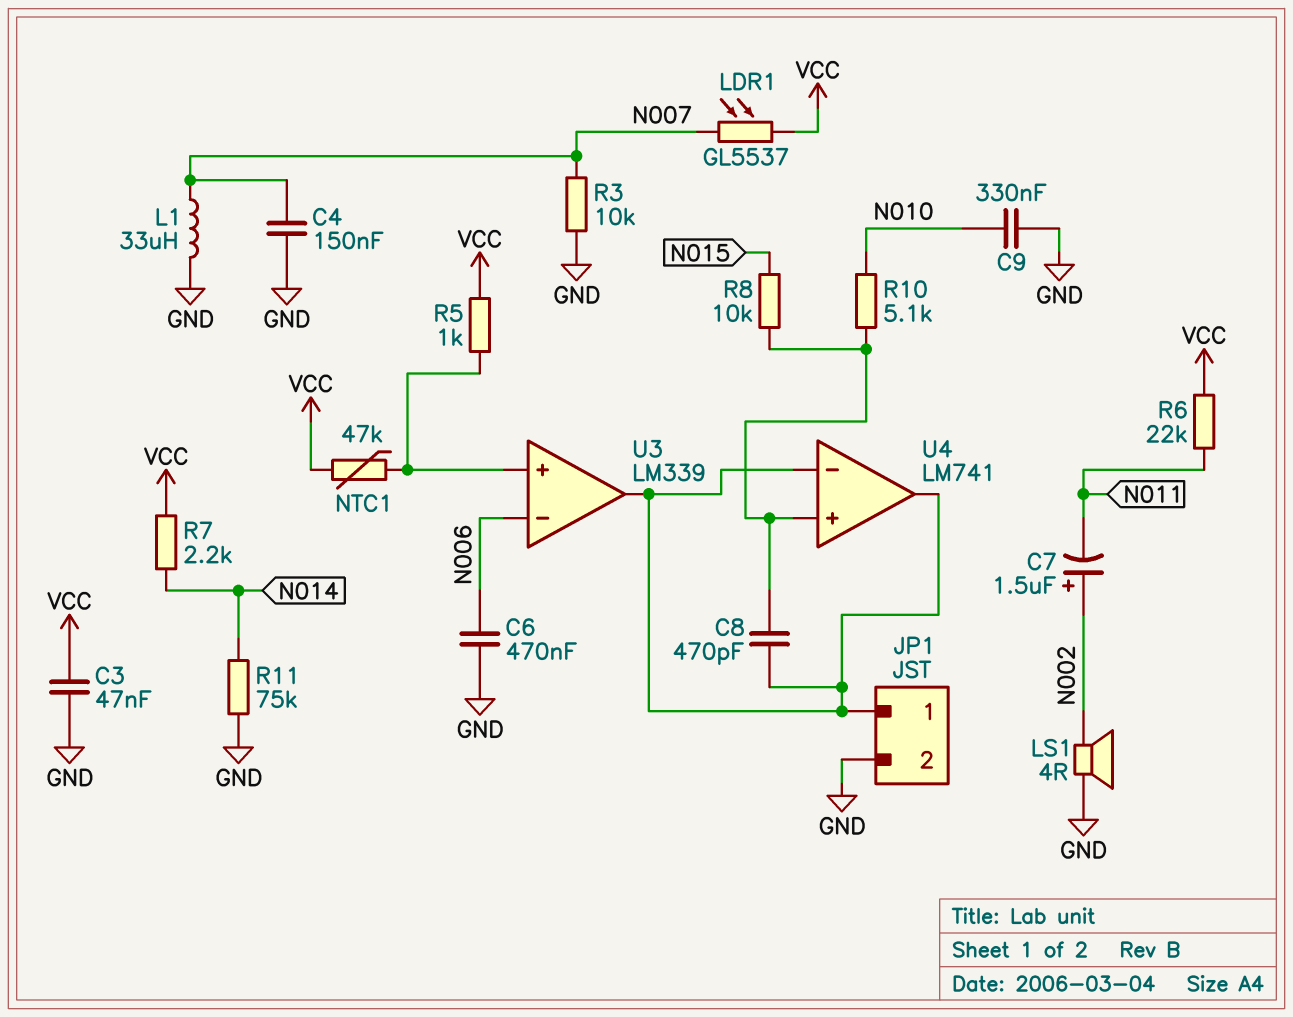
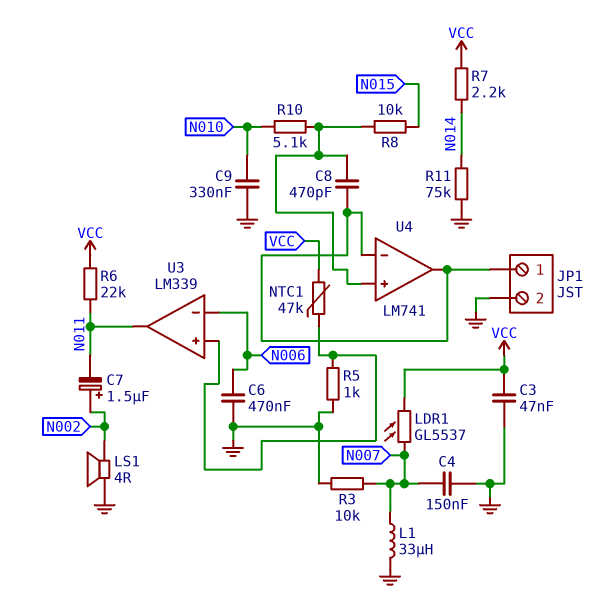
R5: 1k (U3/in+, VCC) -> 1k (GND, U3/in+)
U3 pin out: JP1/1 -> N011

